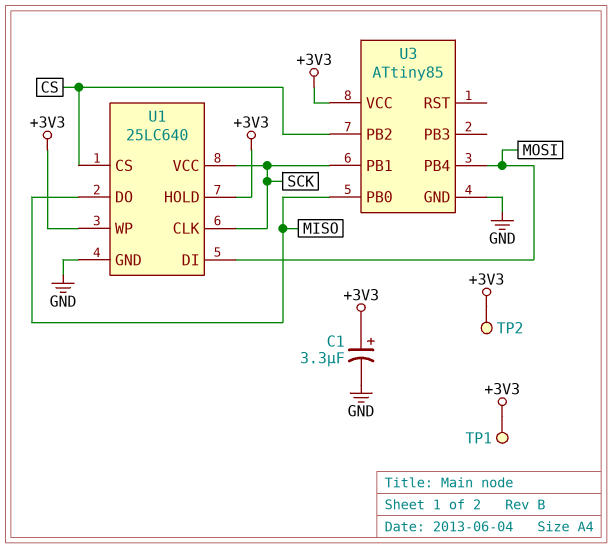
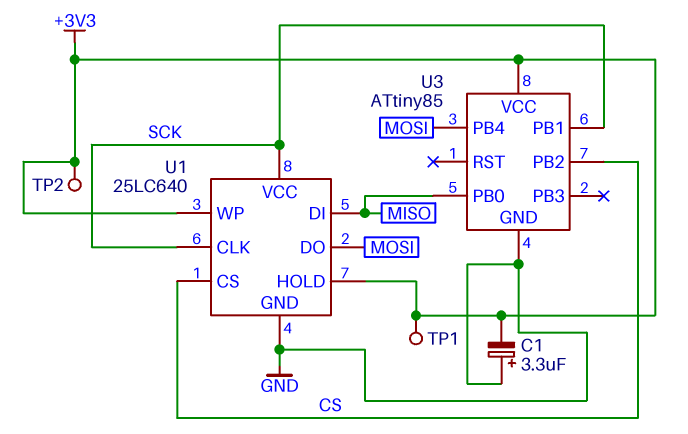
C1: 3.3uF (plus +3V3, minus GND) -> 3.3uF (plus GND, minus +3V3)
U1 pin DI: MOSI -> MISO
U1 pin DO: MISO -> MOSI

